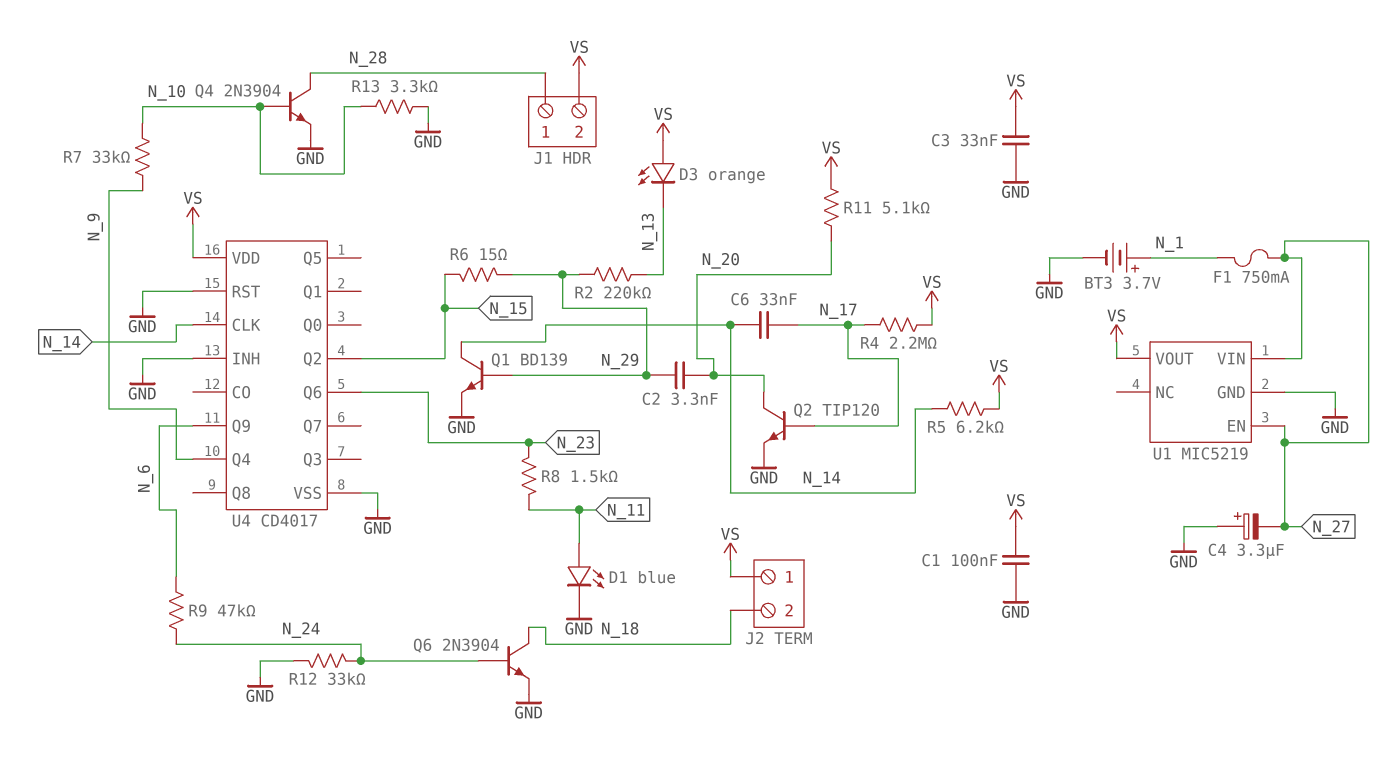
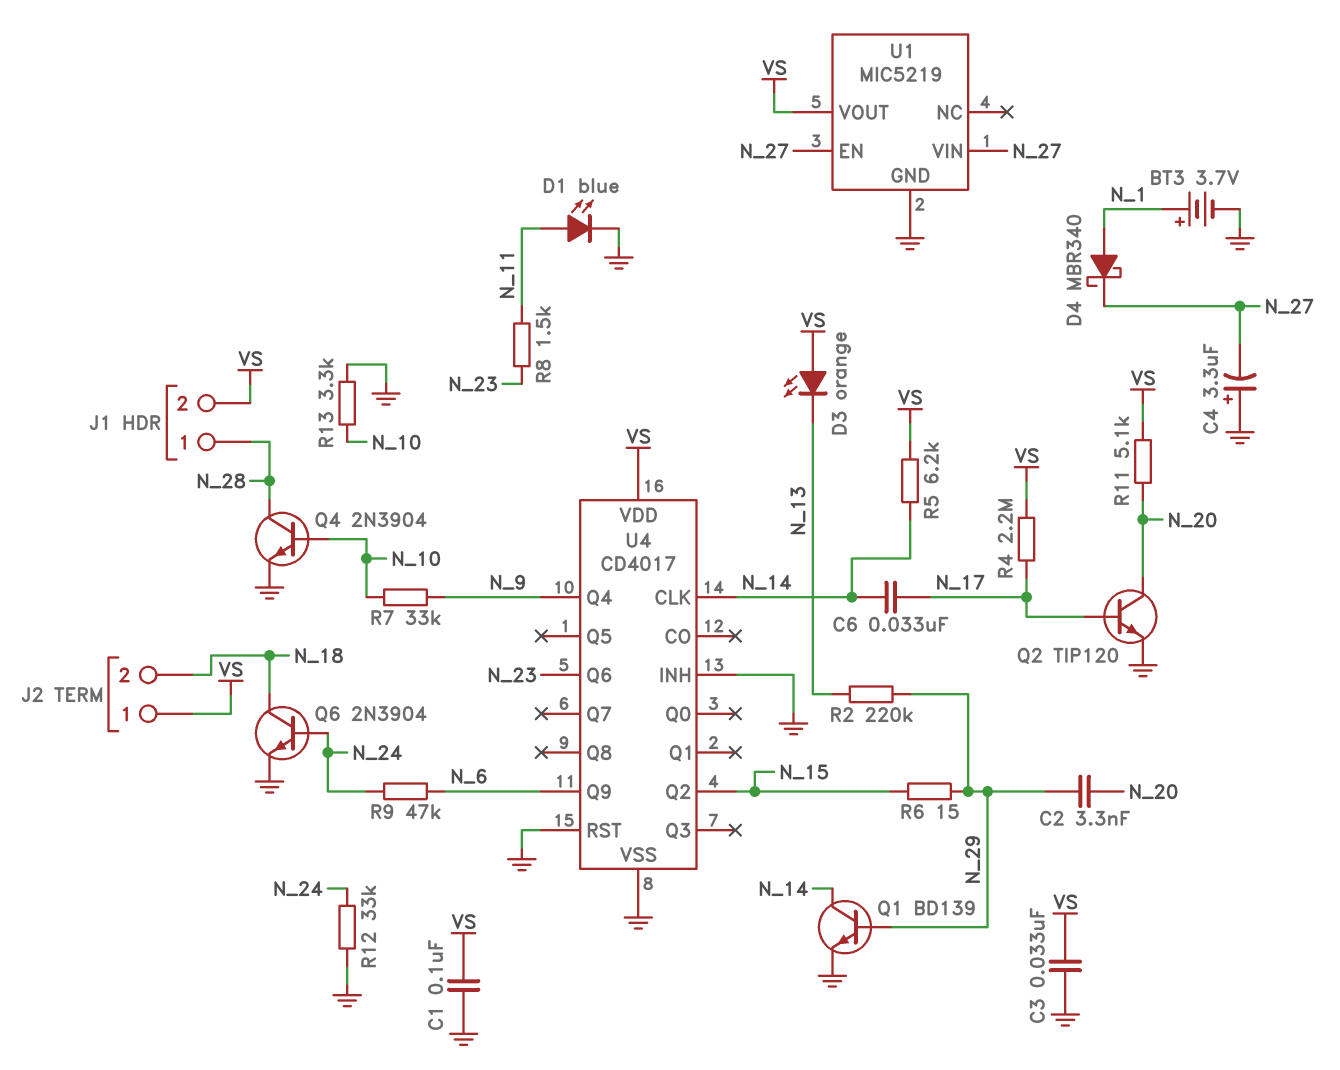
D4: none -> schottky MBR340 (A N_1, K N_27)
F1: 750mA (N_1, N_27) -> none

